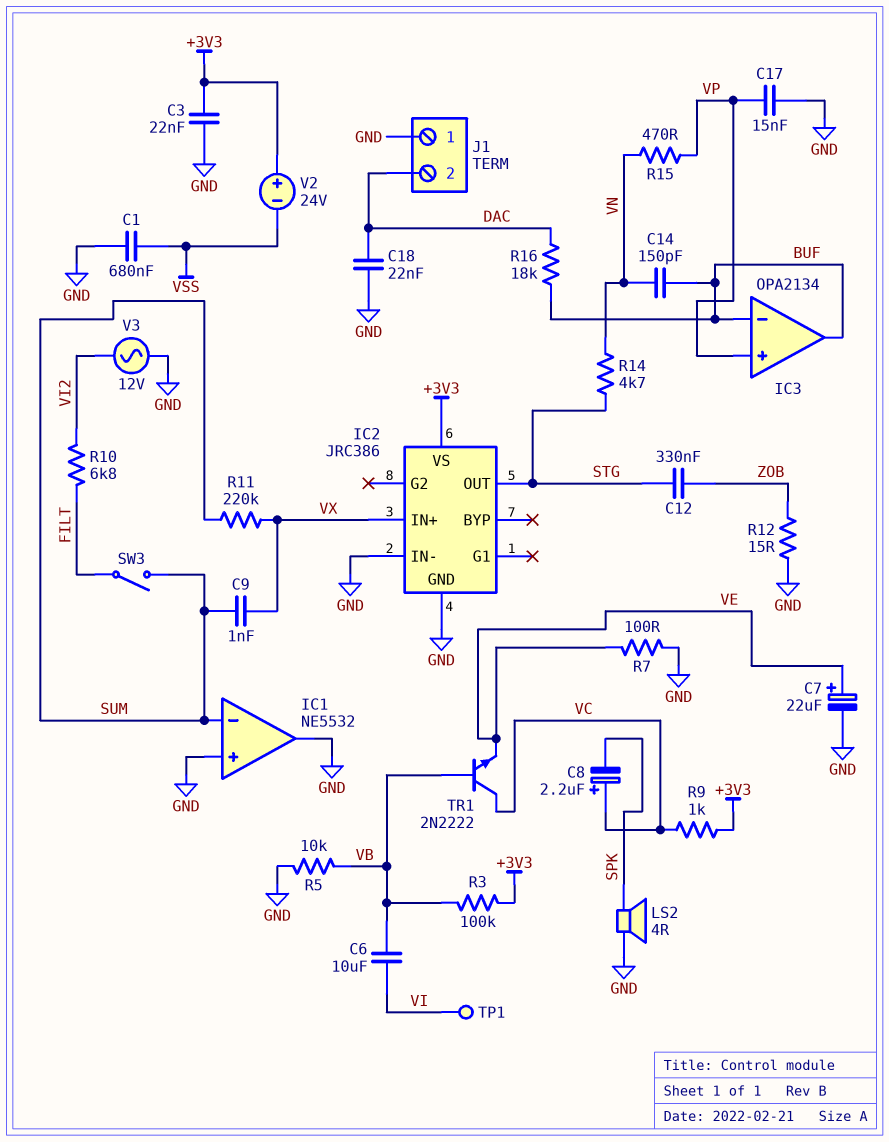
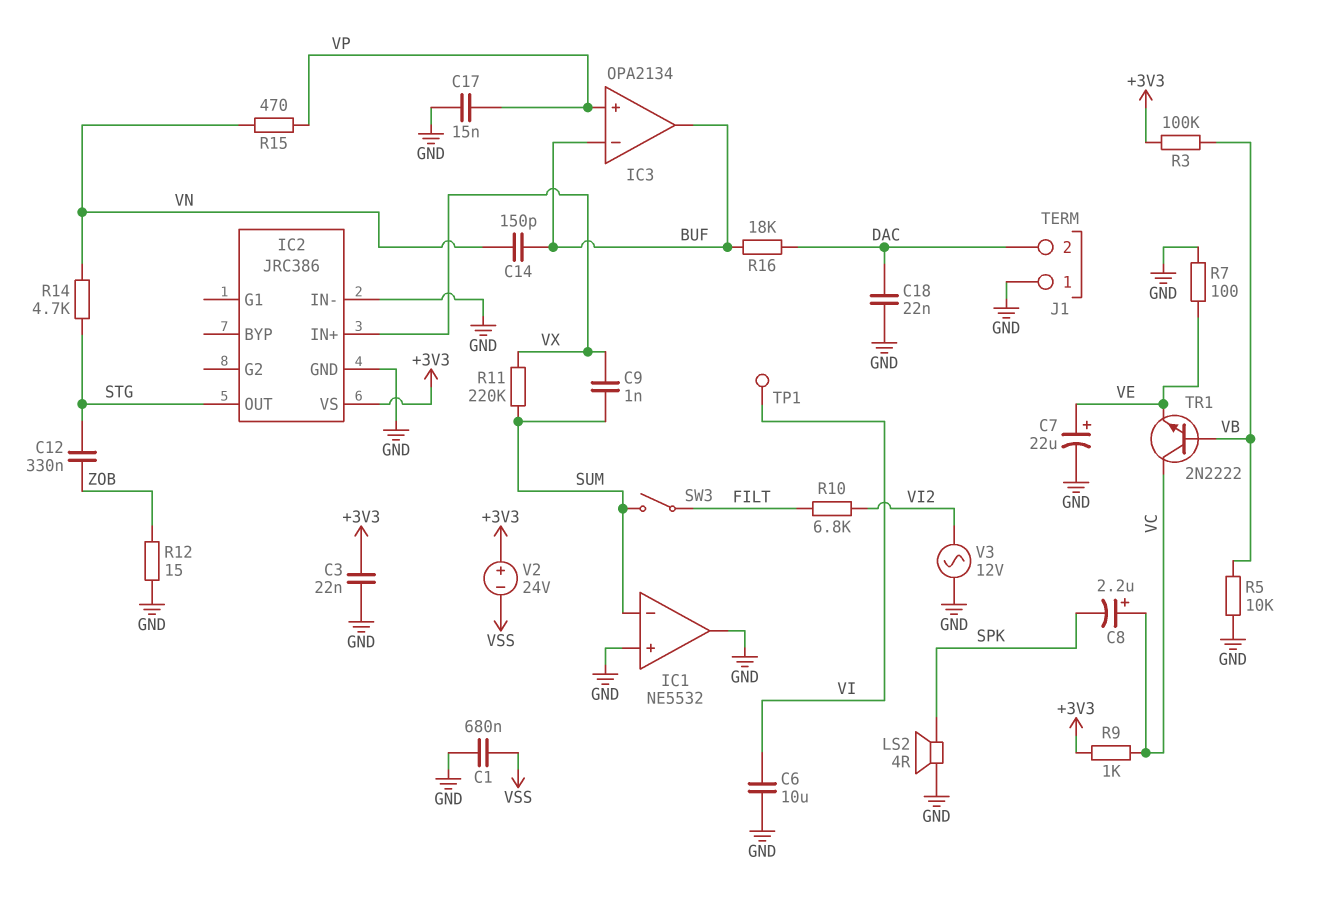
C6: 10uF (VB, VI) -> 10uF (GND, VI)

